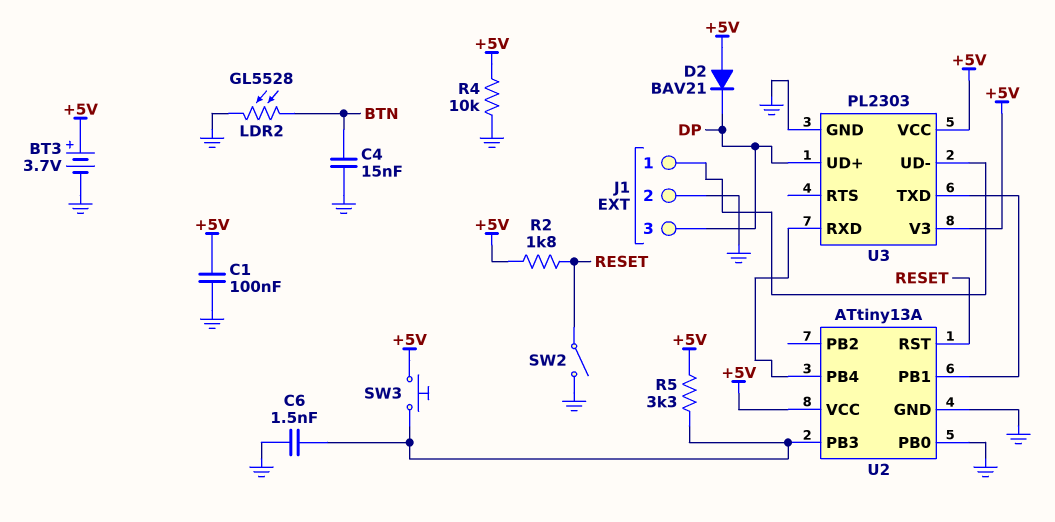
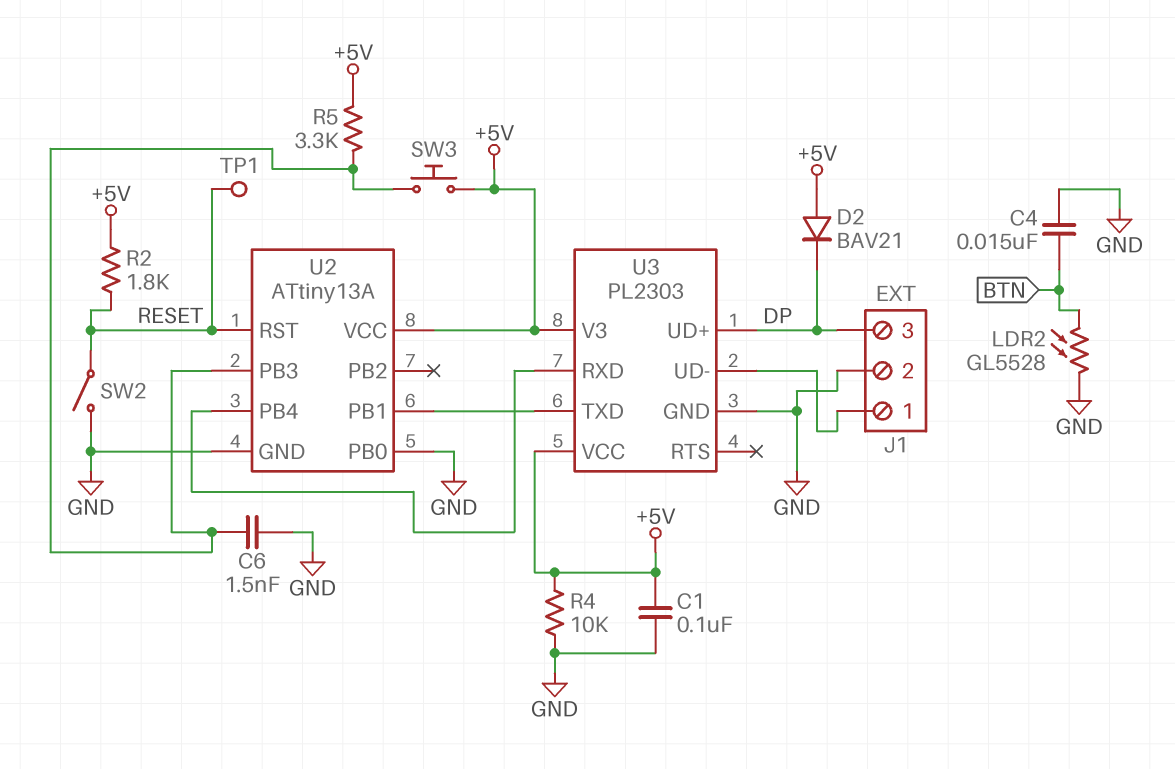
BT3: 3.7V (plus +5V, minus GND) -> none
TP1: none -> test point (RESET)

